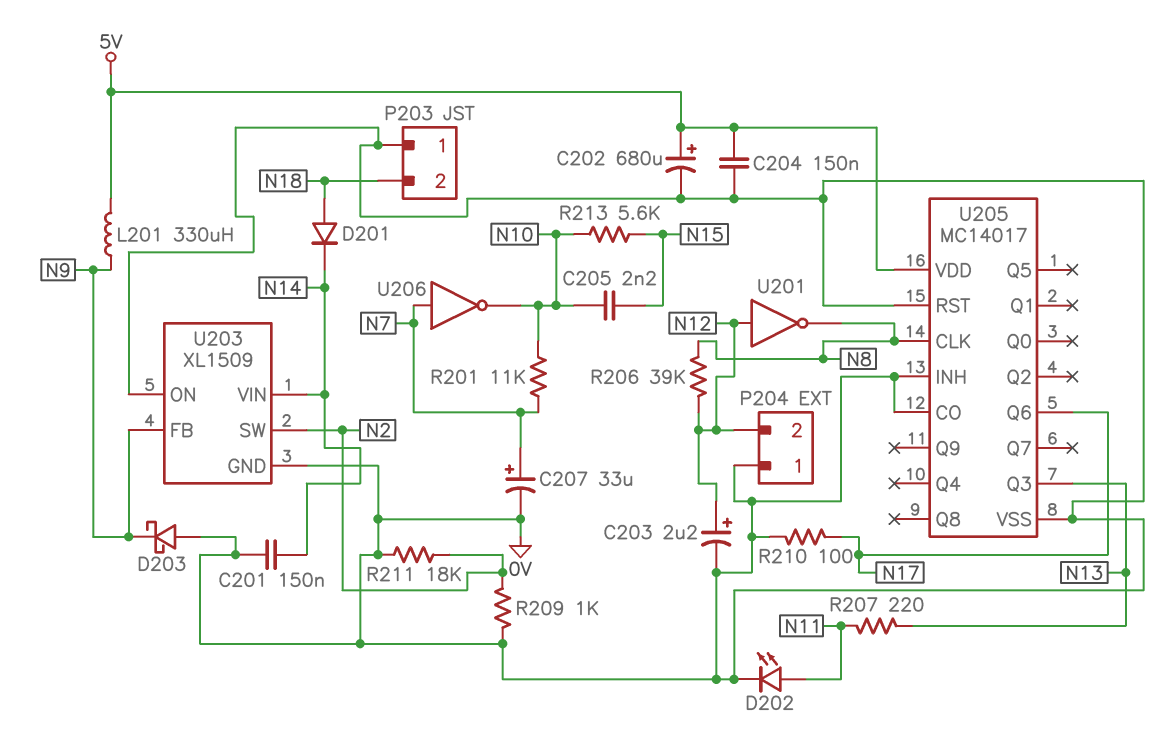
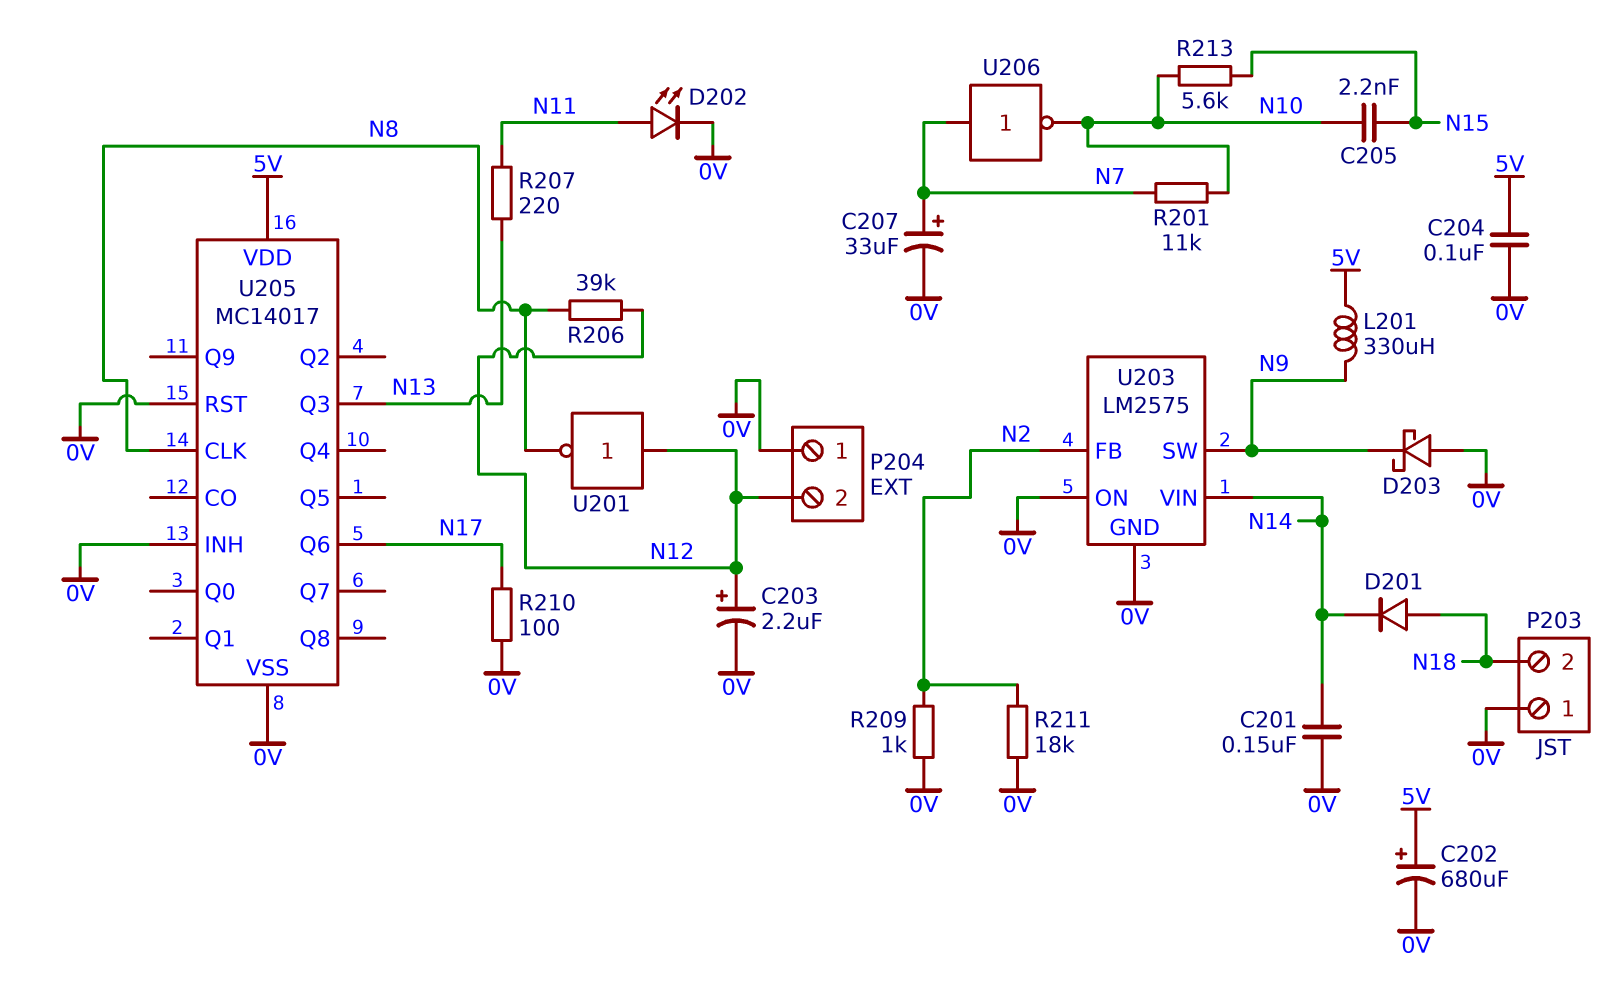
C204: 150nF (0V, 5V) -> 100nF (0V, 5V)
U203: XL1509 -> LM2575
U203 pin FB: N9 -> N2
U203 pin SW: N2 -> N9
U205 pin CO: 0V -> none

